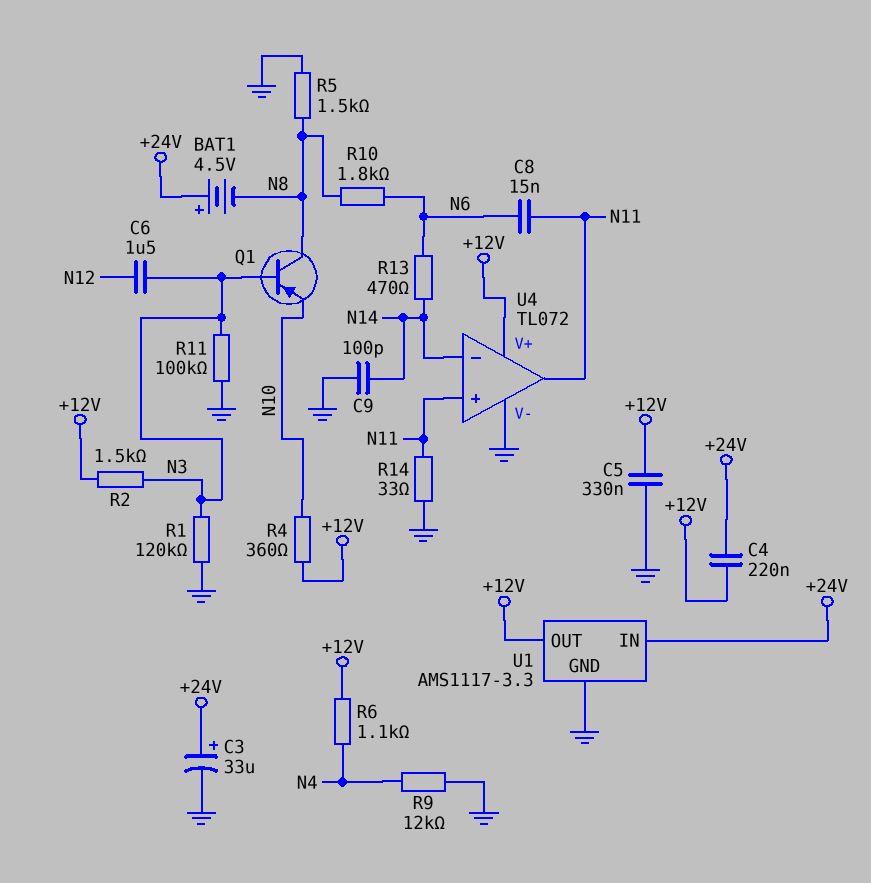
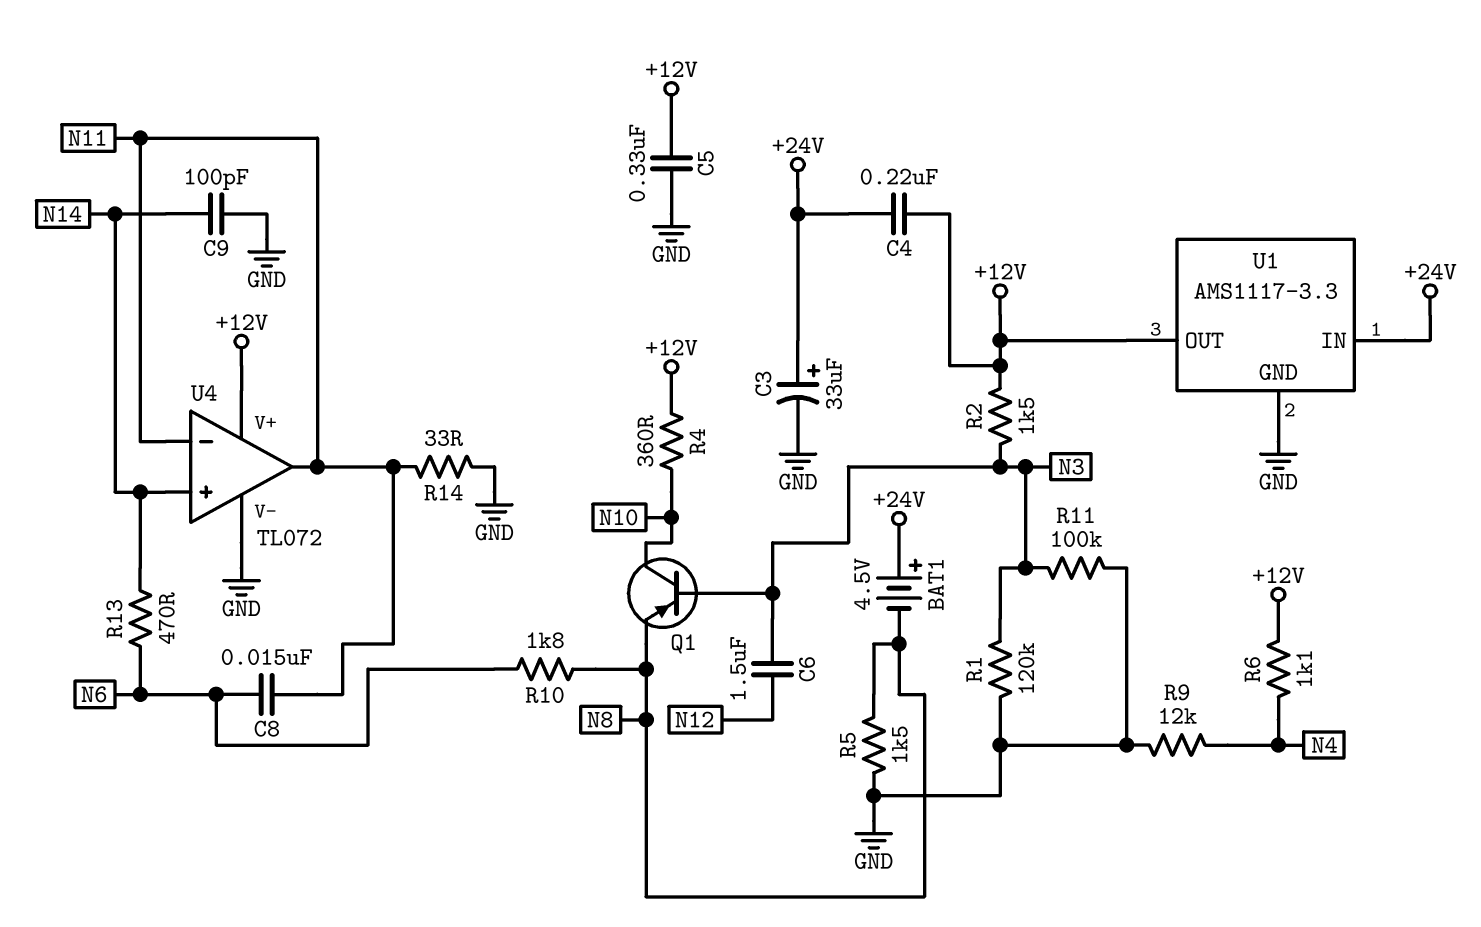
Q1: PNP (B N3, C N8, E N10) -> PNP (B N3, C N10, E N8)
U4 pin in+: N11 -> N14
U4 pin in-: N14 -> N11

